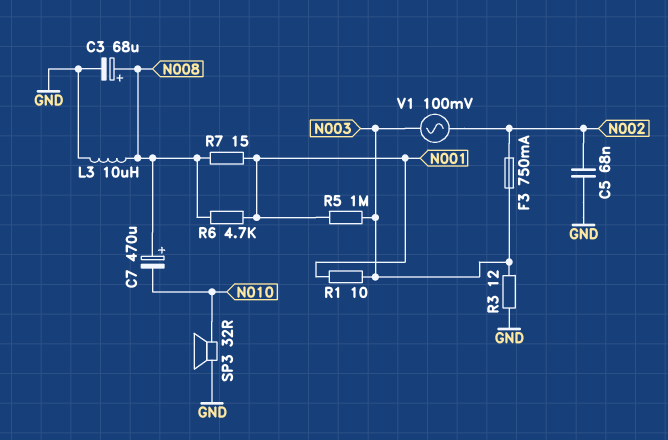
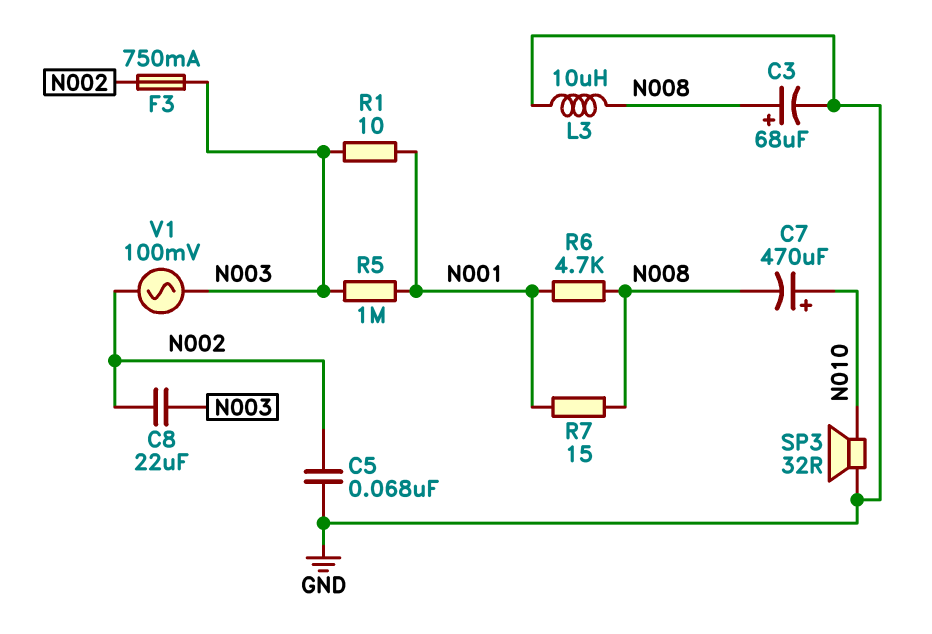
C7: 470uF (plus N008, minus N010) -> 470uF (plus N010, minus N008)
C8: none -> 22uF (N002, N003)
R3: 12 (GND, N003) -> none

